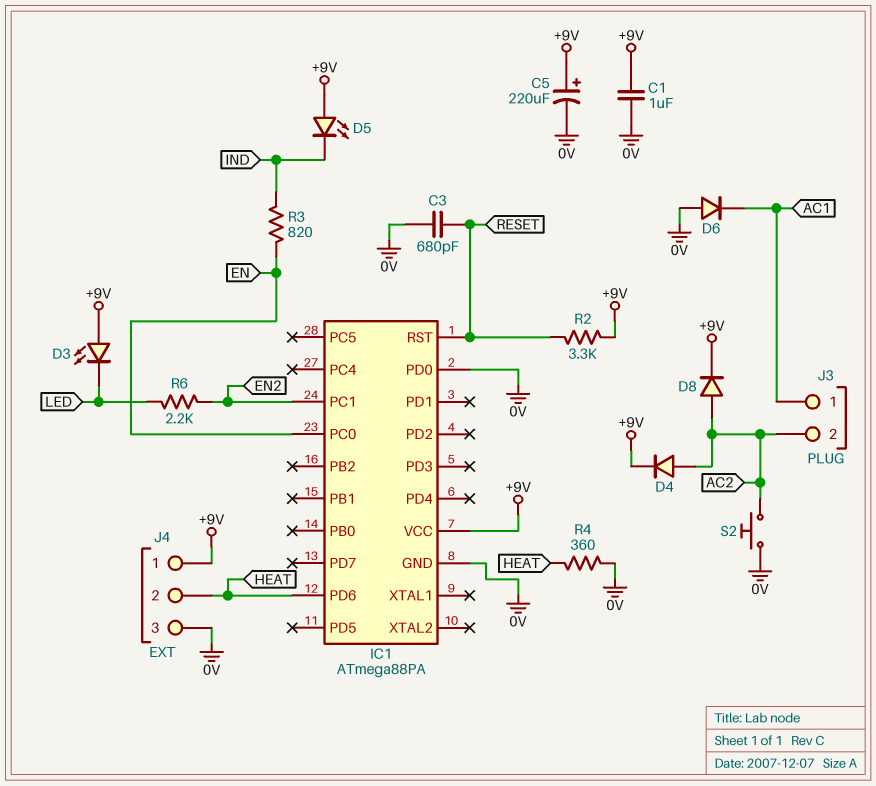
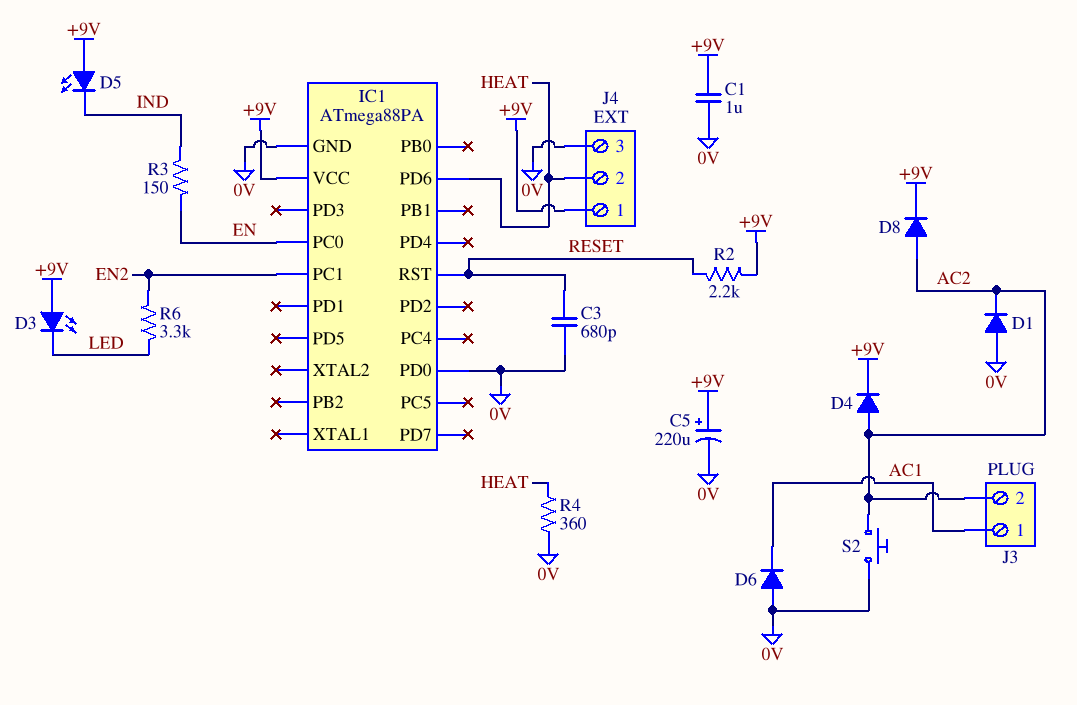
D1: none -> diode (A 0V, K AC2)
R2: 3.3k (+9V, RESET) -> 2.2k (+9V, RESET)
R3: 820 (EN, IND) -> 150 (EN, IND)
R6: 2.2k (EN2, LED) -> 3.3k (EN2, LED)

